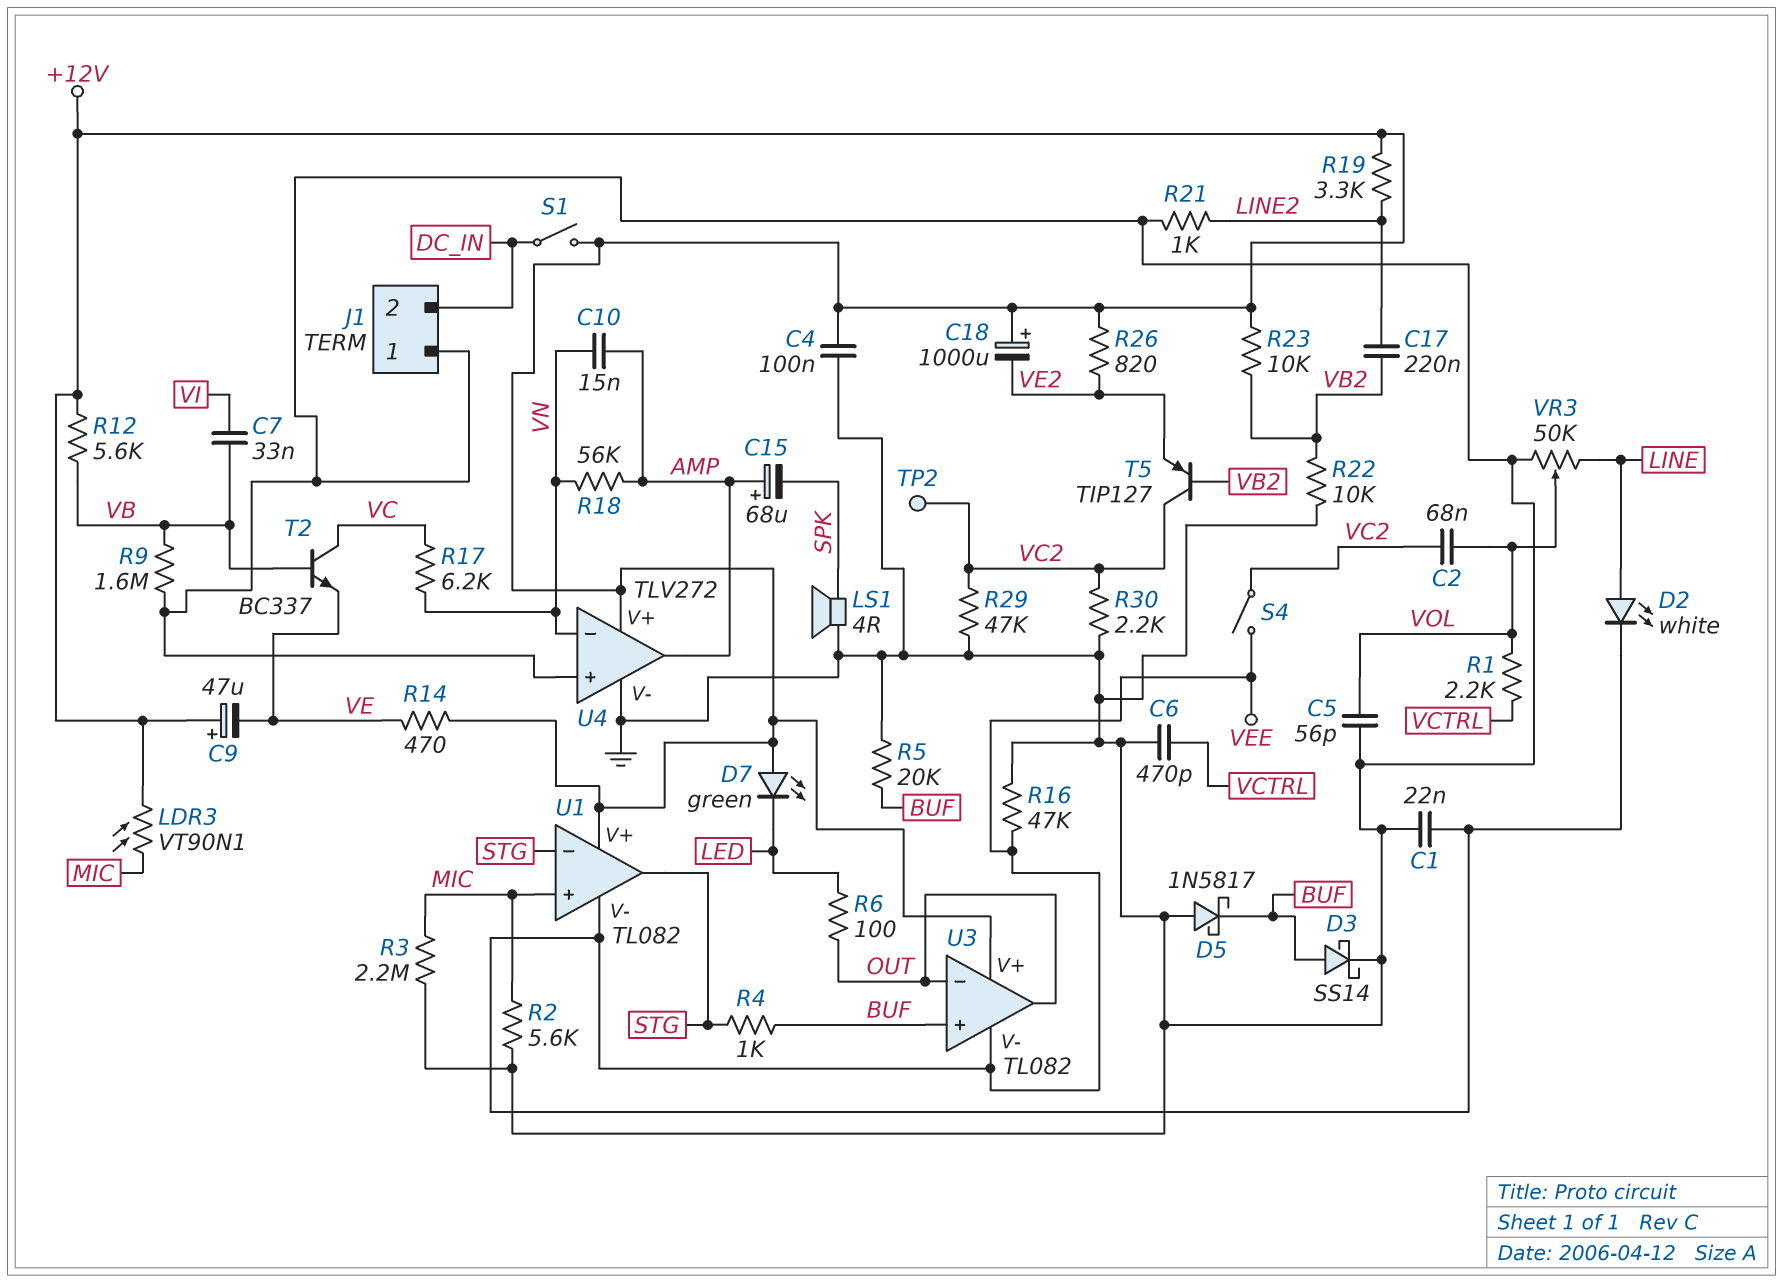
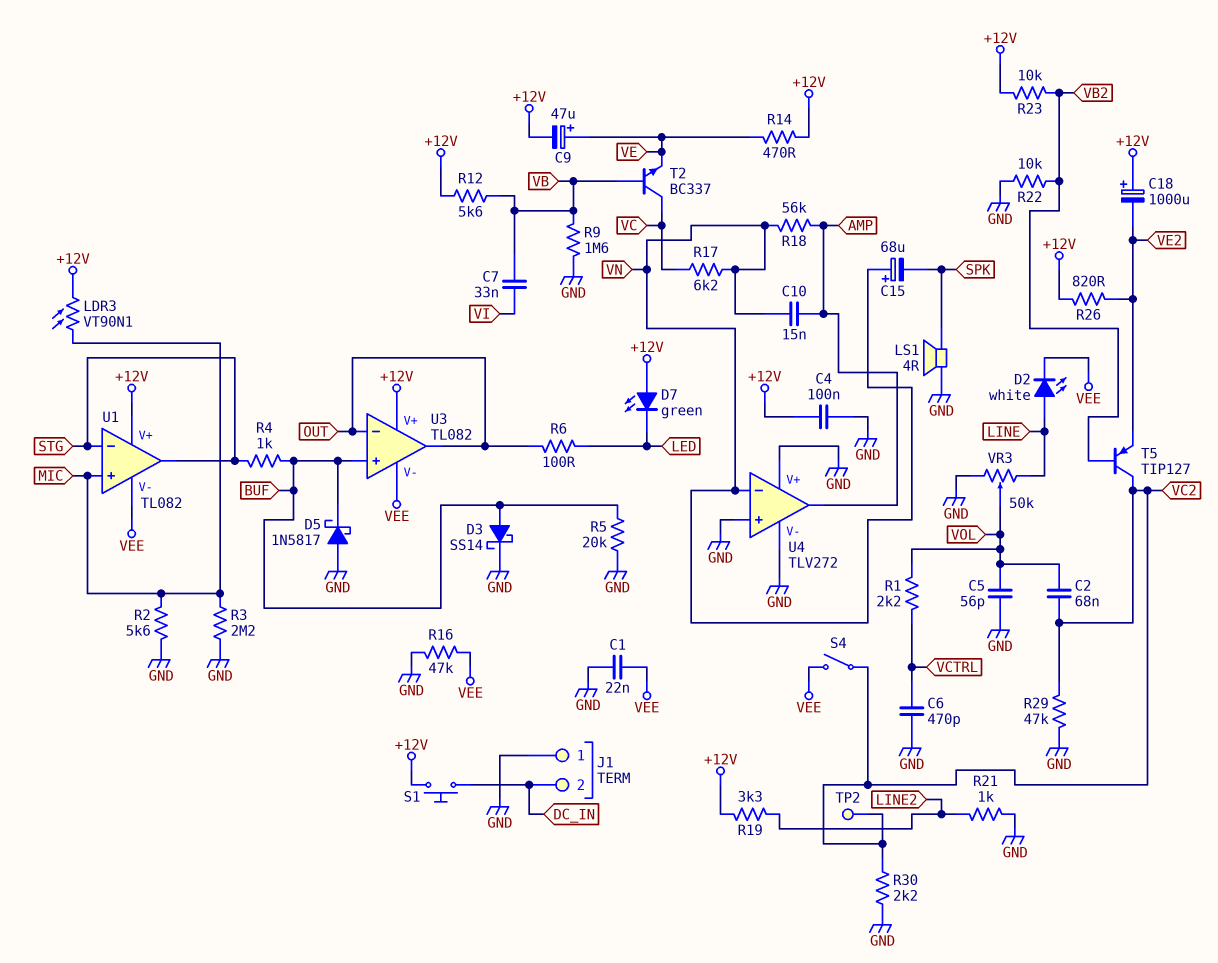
C9: 47uF (plus +12V, minus VE) -> 47uF (plus VE, minus +12V)
C15: 68uF (plus AMP, minus SPK) -> 68uF (plus VN, minus SPK)
C17: 220nF (LINE2, VB2) -> none
S1: switch (+12V, DC_IN) -> button (+12V, DC_IN)
U4 pin V+: +12V -> GND

